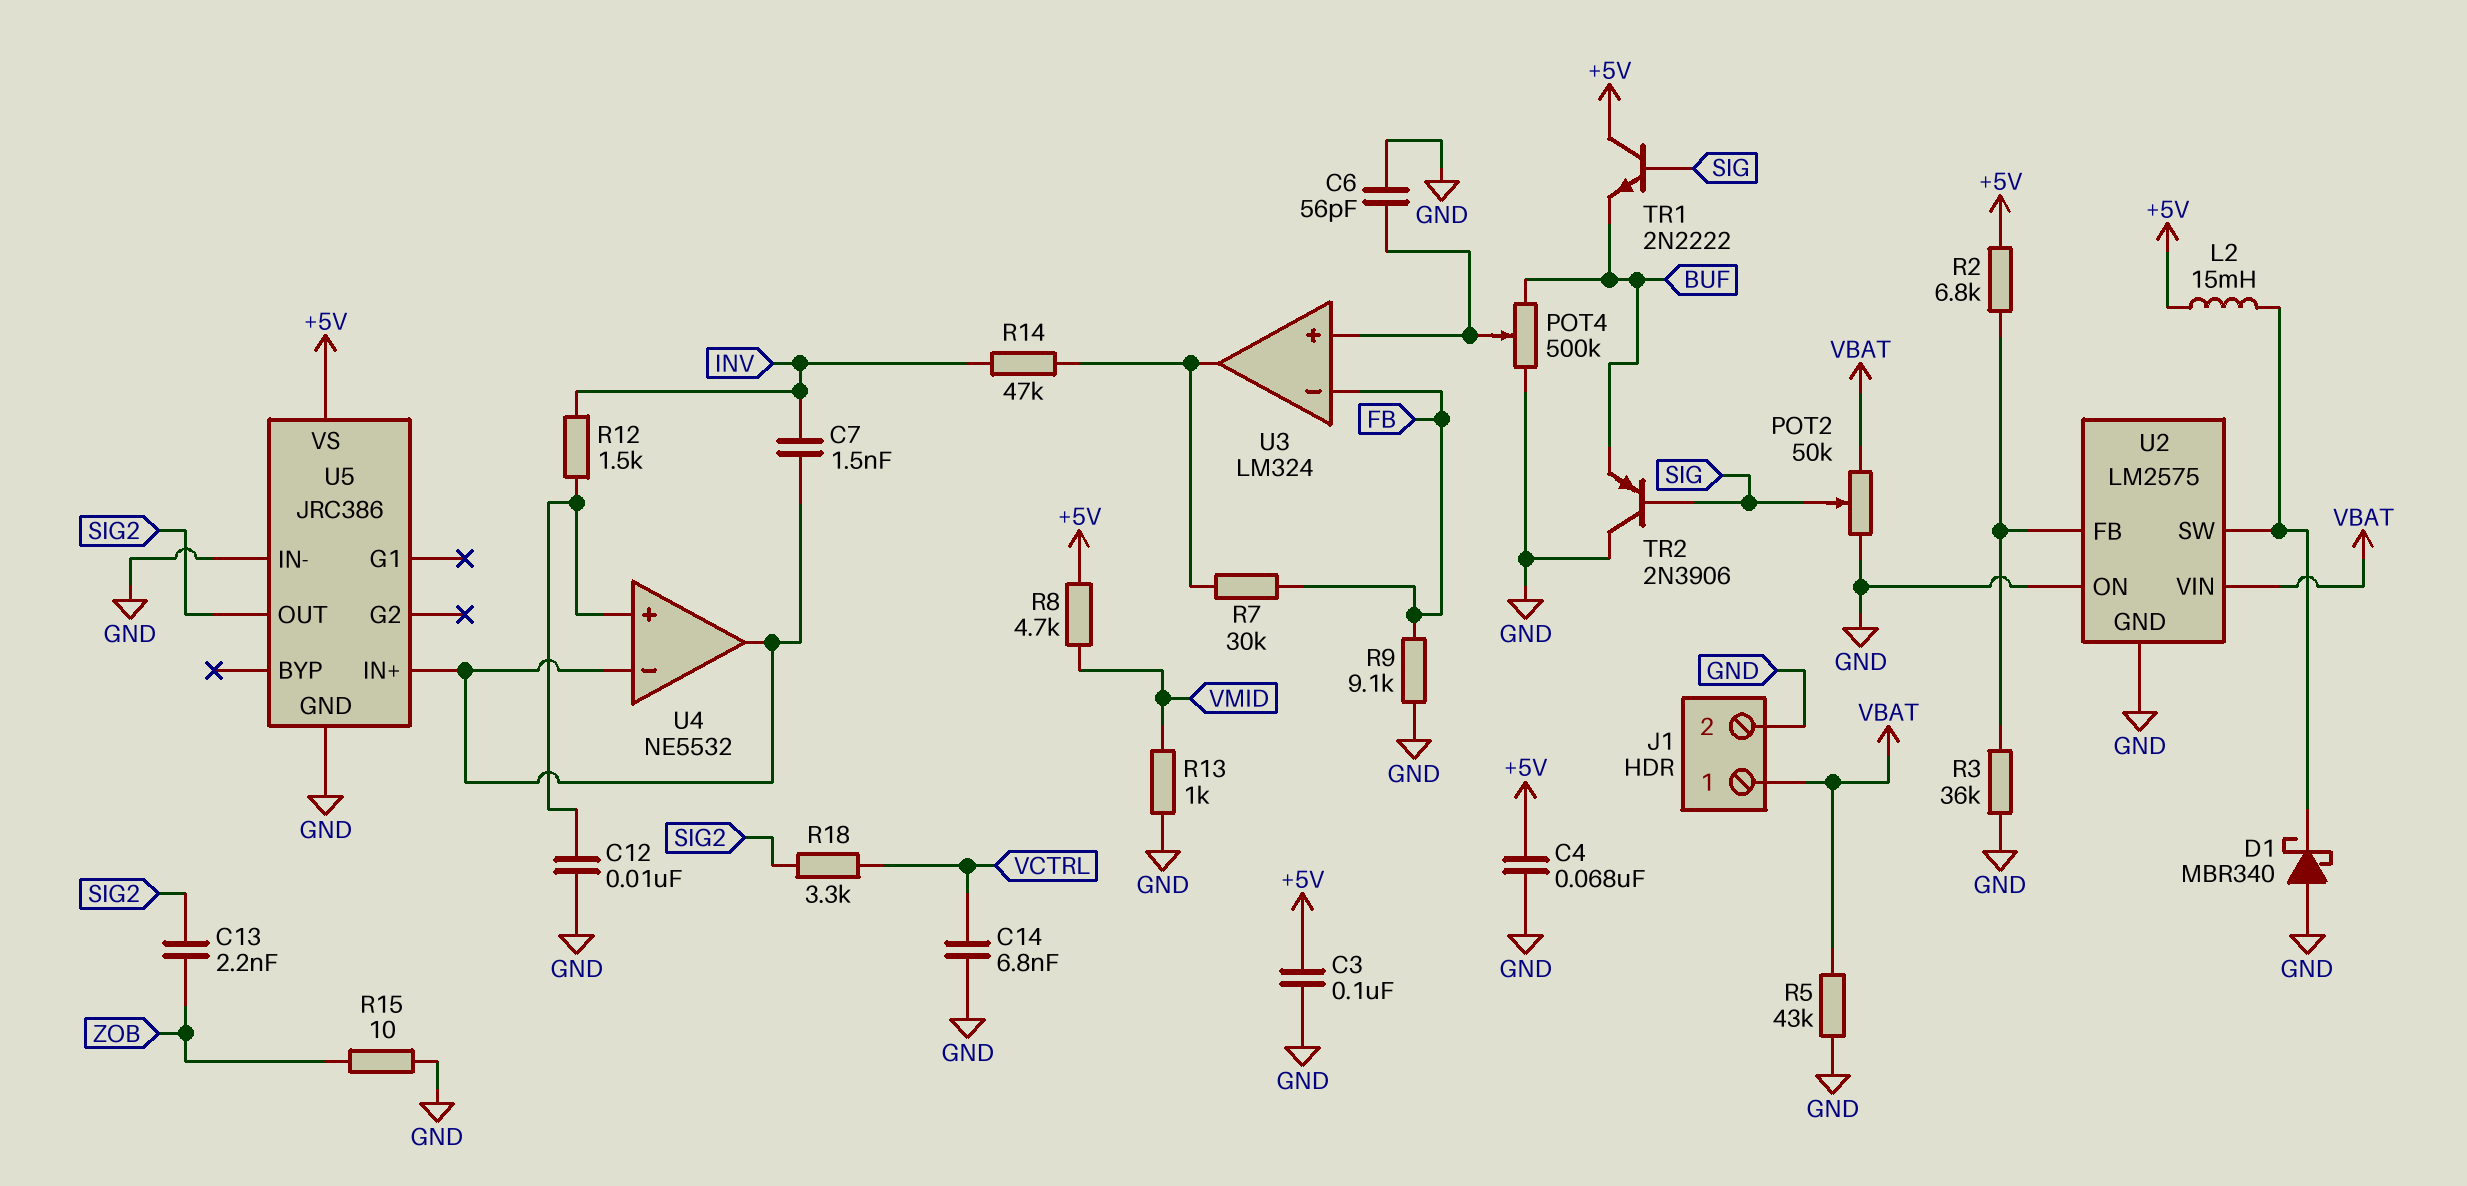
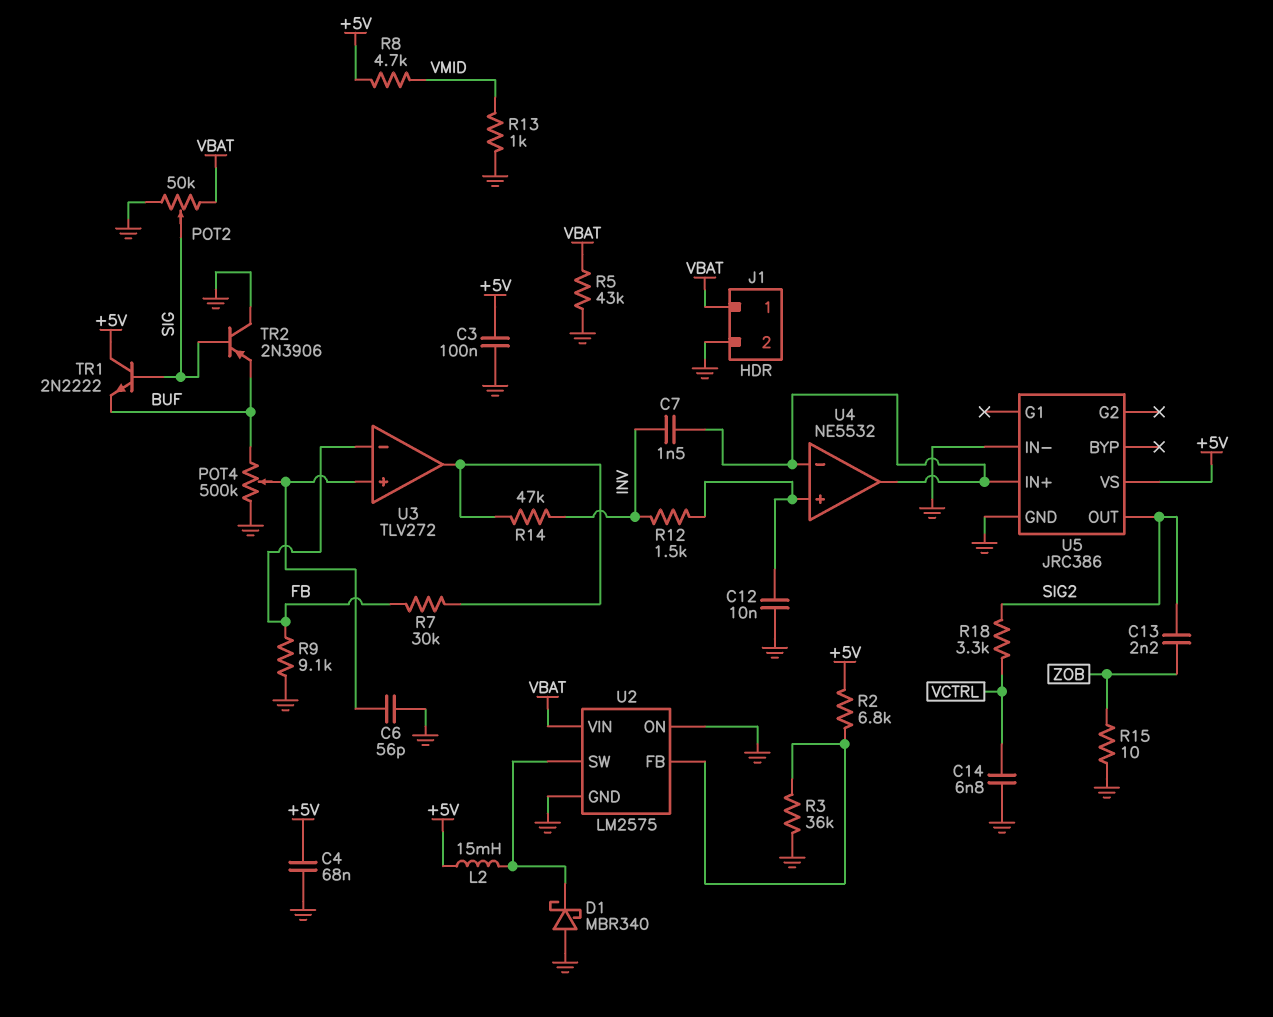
U3: LM324 -> TLV272

